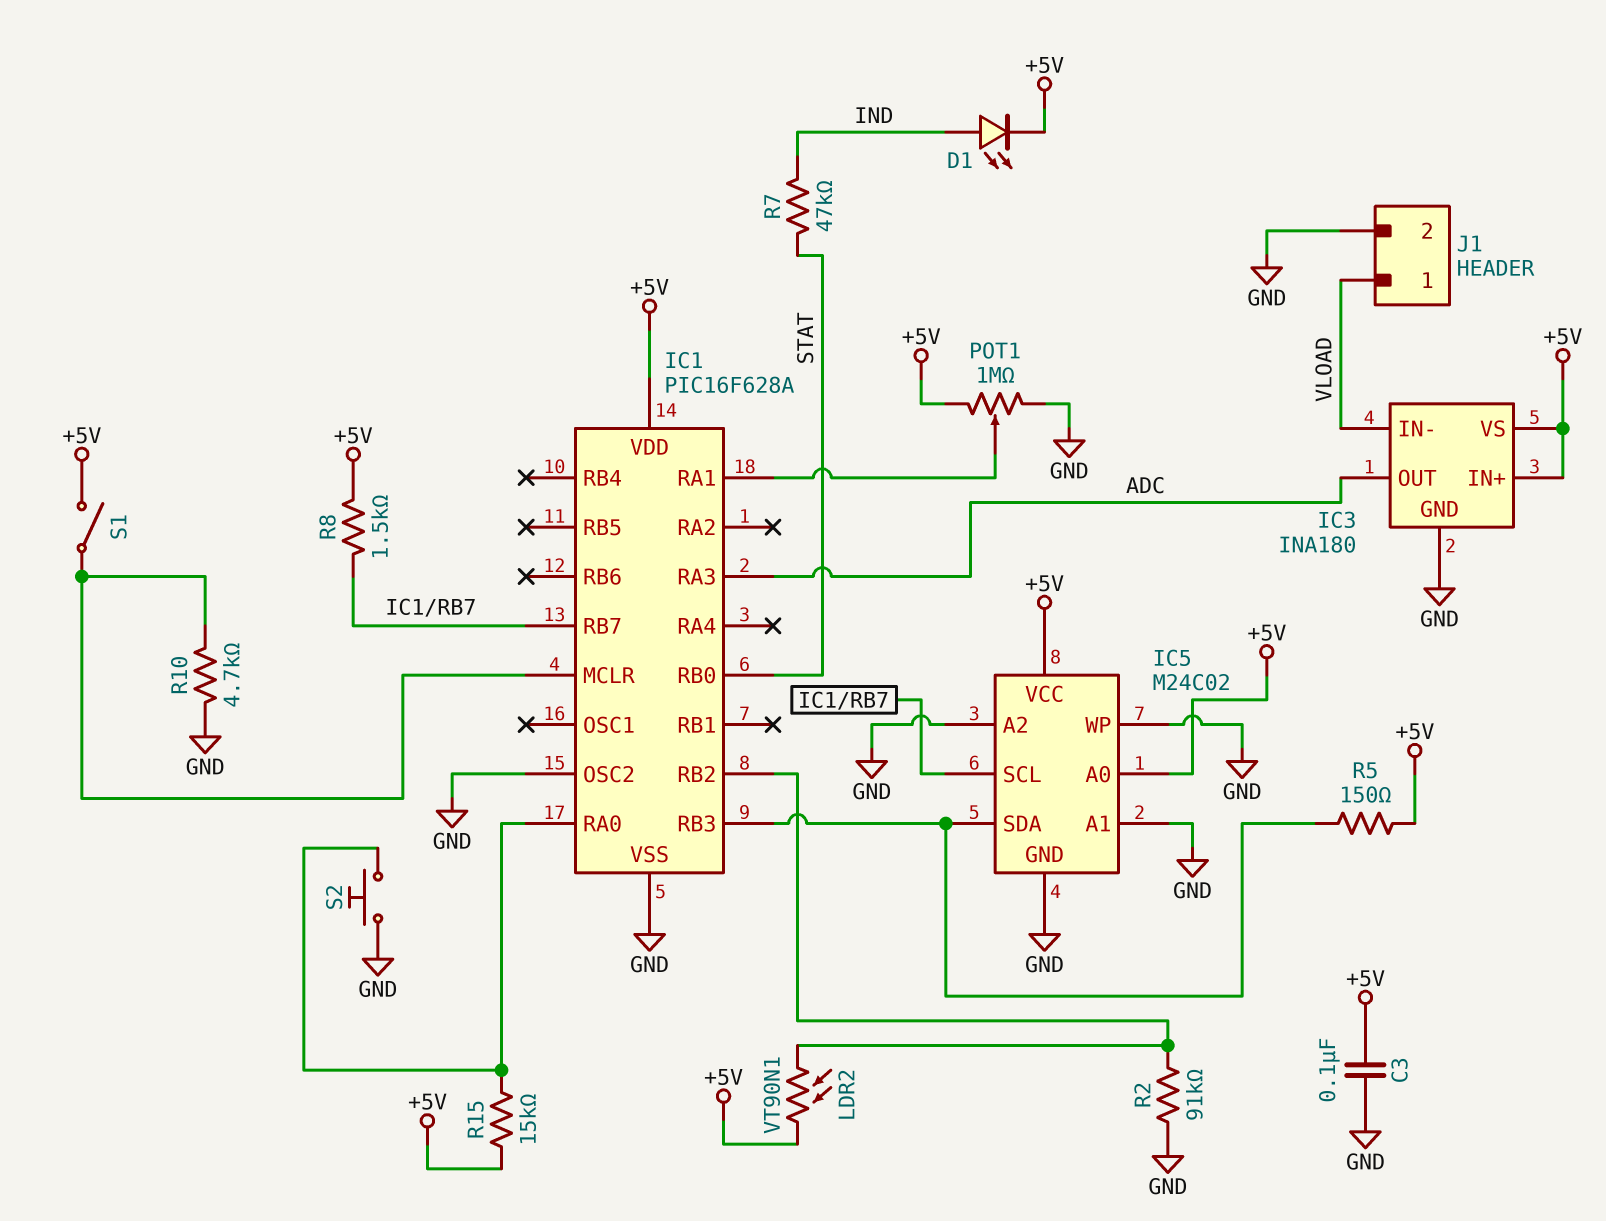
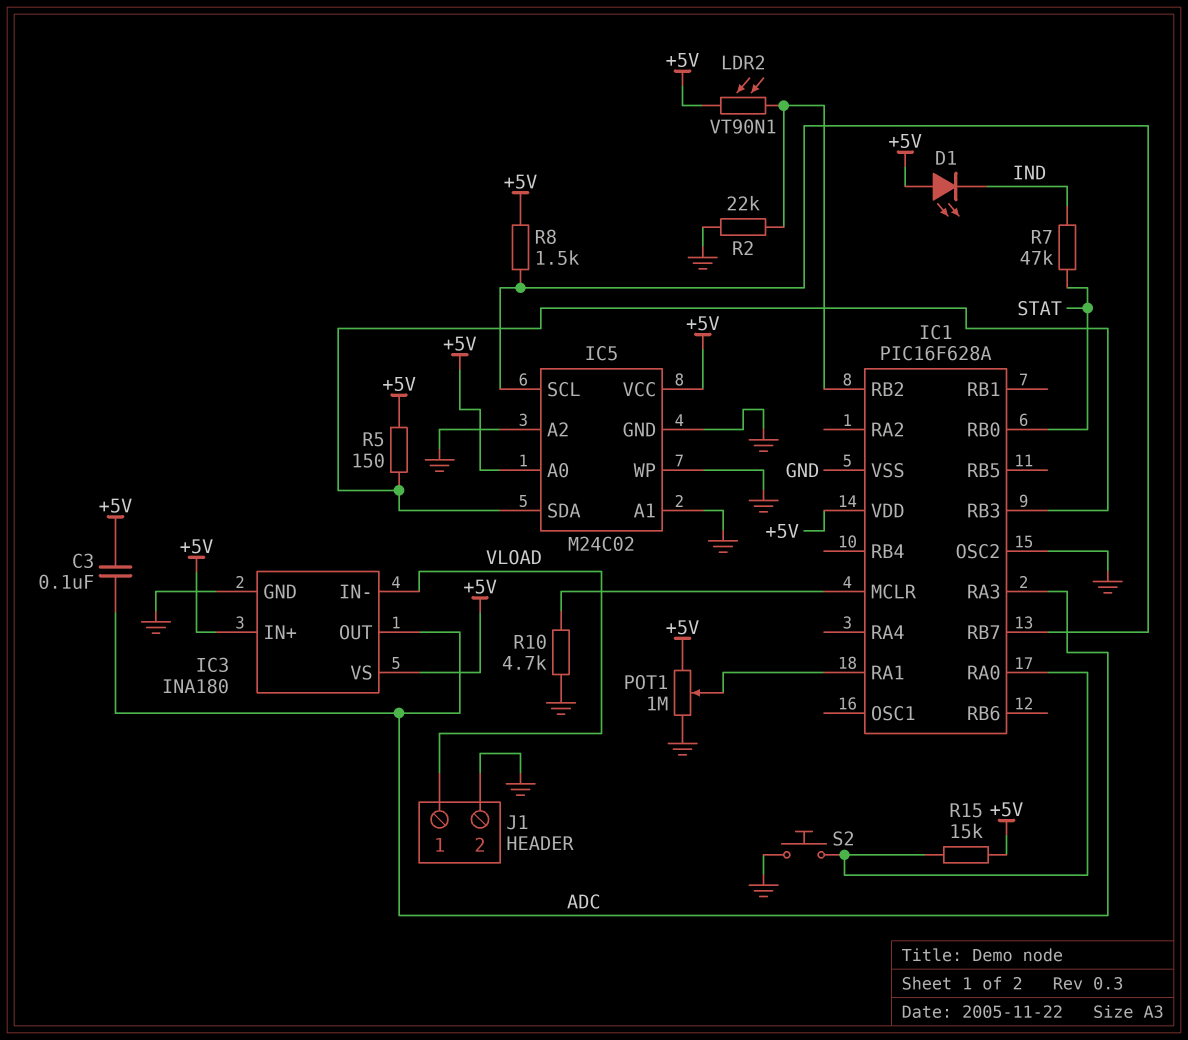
C3: 100nF (+5V, GND) -> 100nF (+5V, ADC)
D1: LED (A IND, K +5V) -> LED (A +5V, K IND)
R2: 91k (GND, IC1/RB2) -> 22k (GND, IC1/RB2)
S1: switch (+5V, IC1/MCLR) -> none

